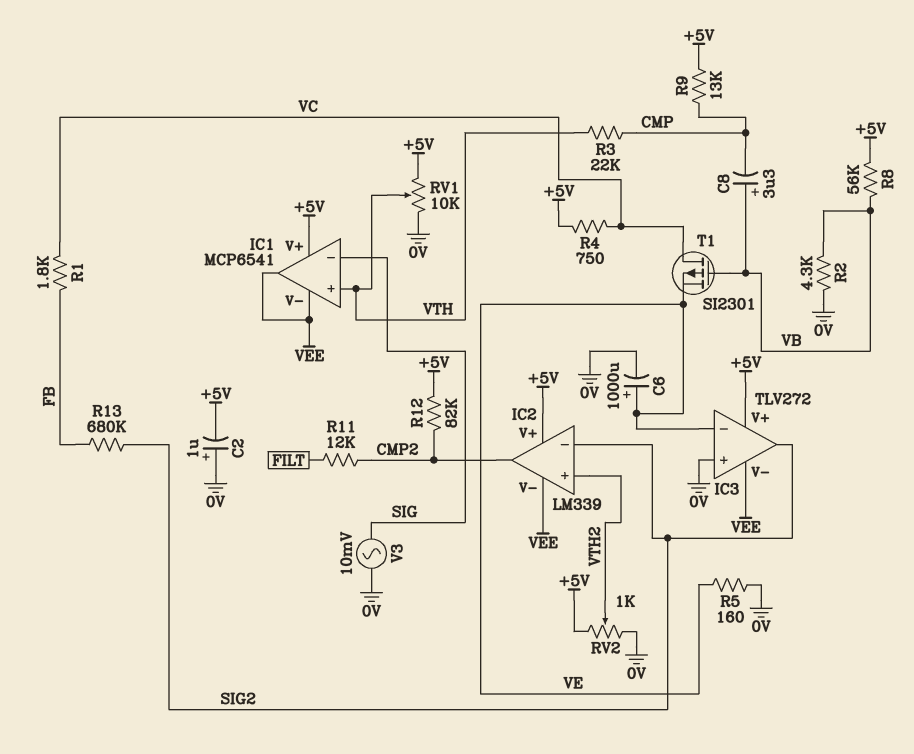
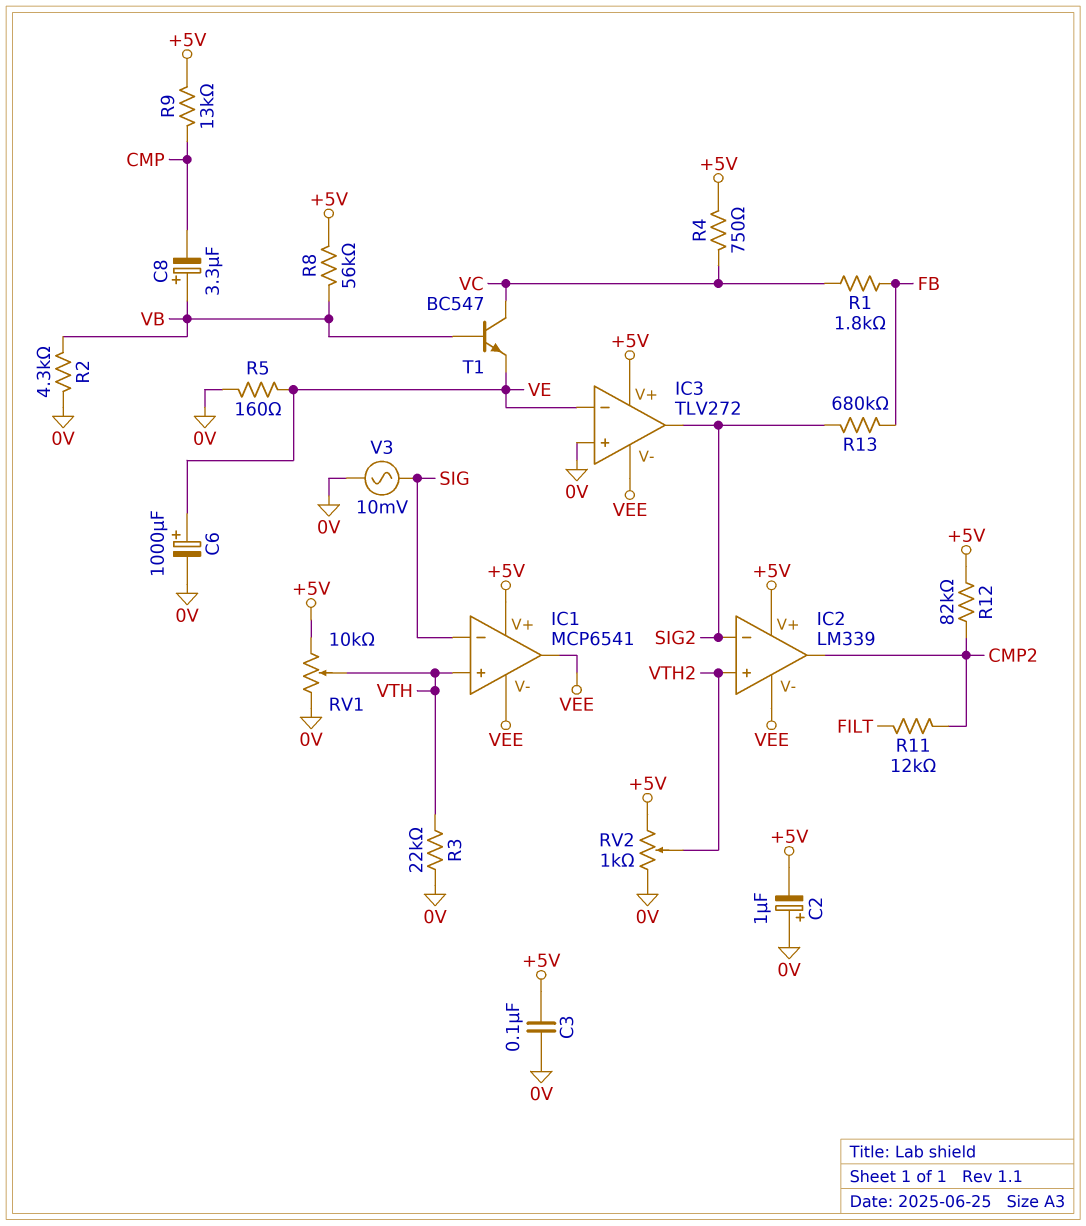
C3: none -> 100nF (+5V, 0V)
R3: 22k (CMP, VTH) -> 22k (0V, VTH)
T1: PMOS SI2301 (G VB, D VC, S VE) -> NPN BC547 (B VB, C VC, E VE)

